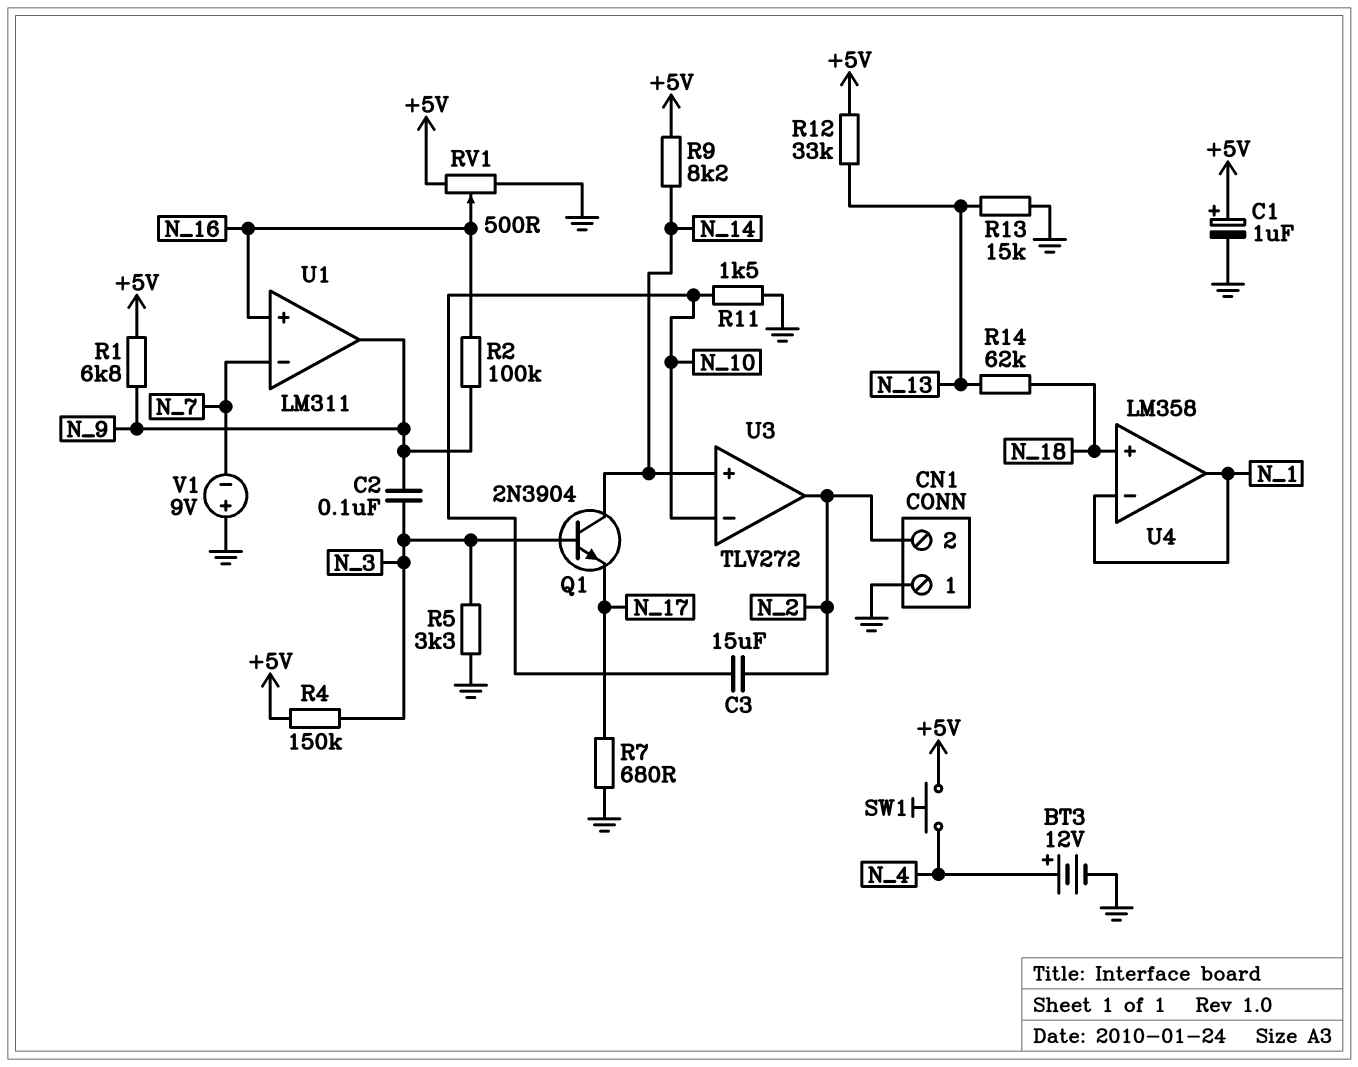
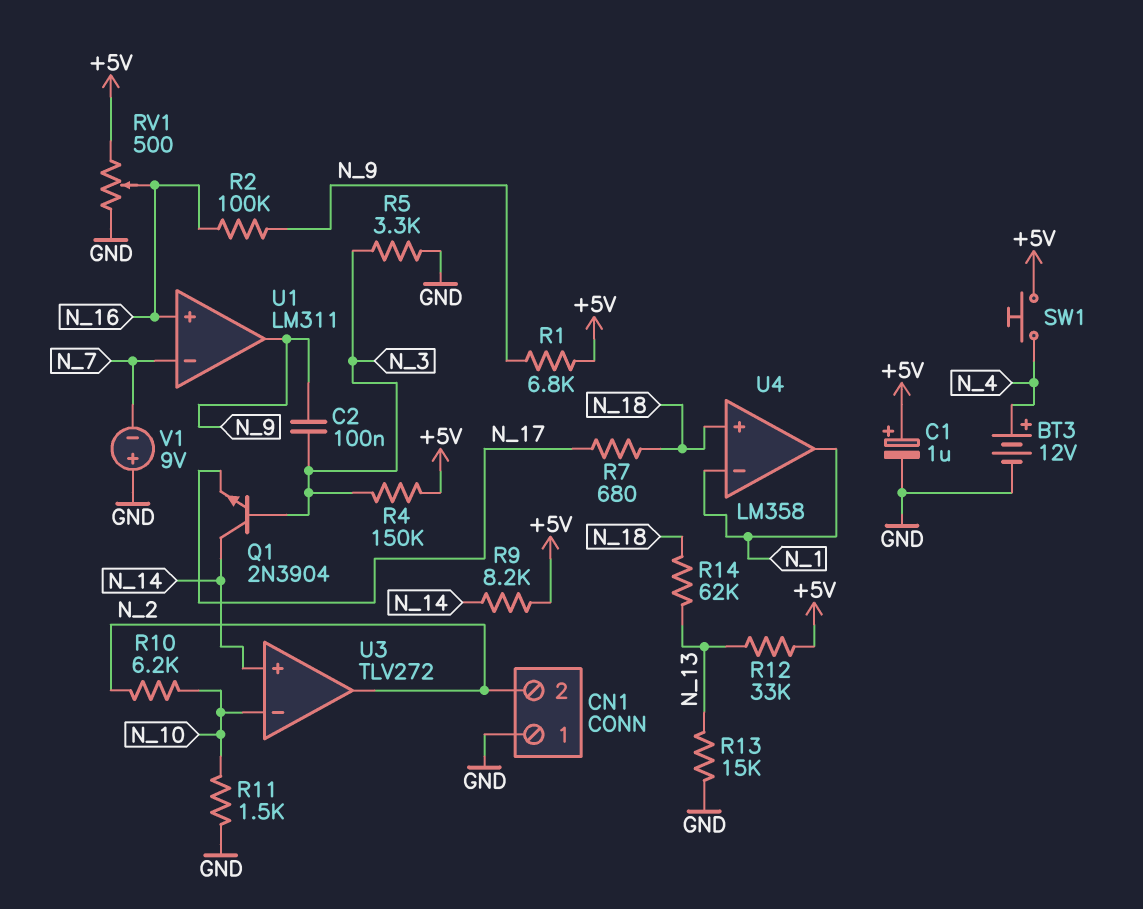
C3: 15uF (N_2, N_10) -> none
R7: 680 (GND, N_17) -> 680 (N_17, N_18)
R10: none -> 6.2k (N_2, N_10)

